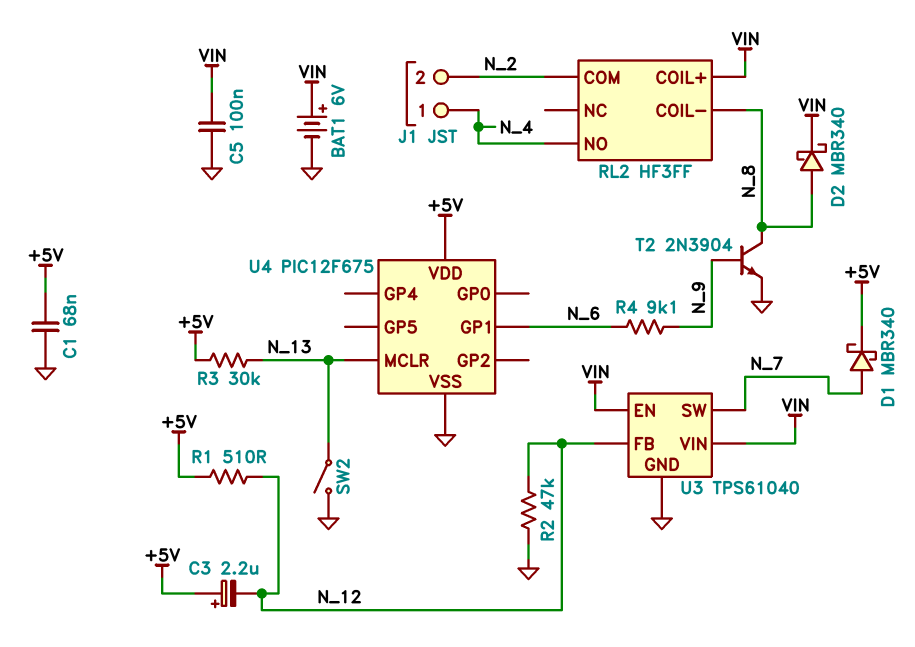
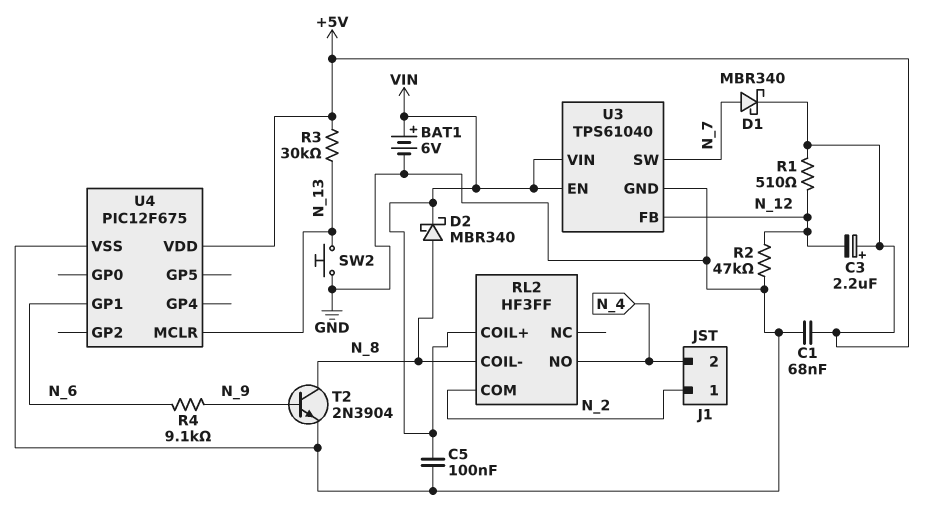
J1 pin 1: N_4 -> N_2
J1 pin 2: N_2 -> N_4
SW2: switch (GND, N_13) -> button (GND, N_13)

